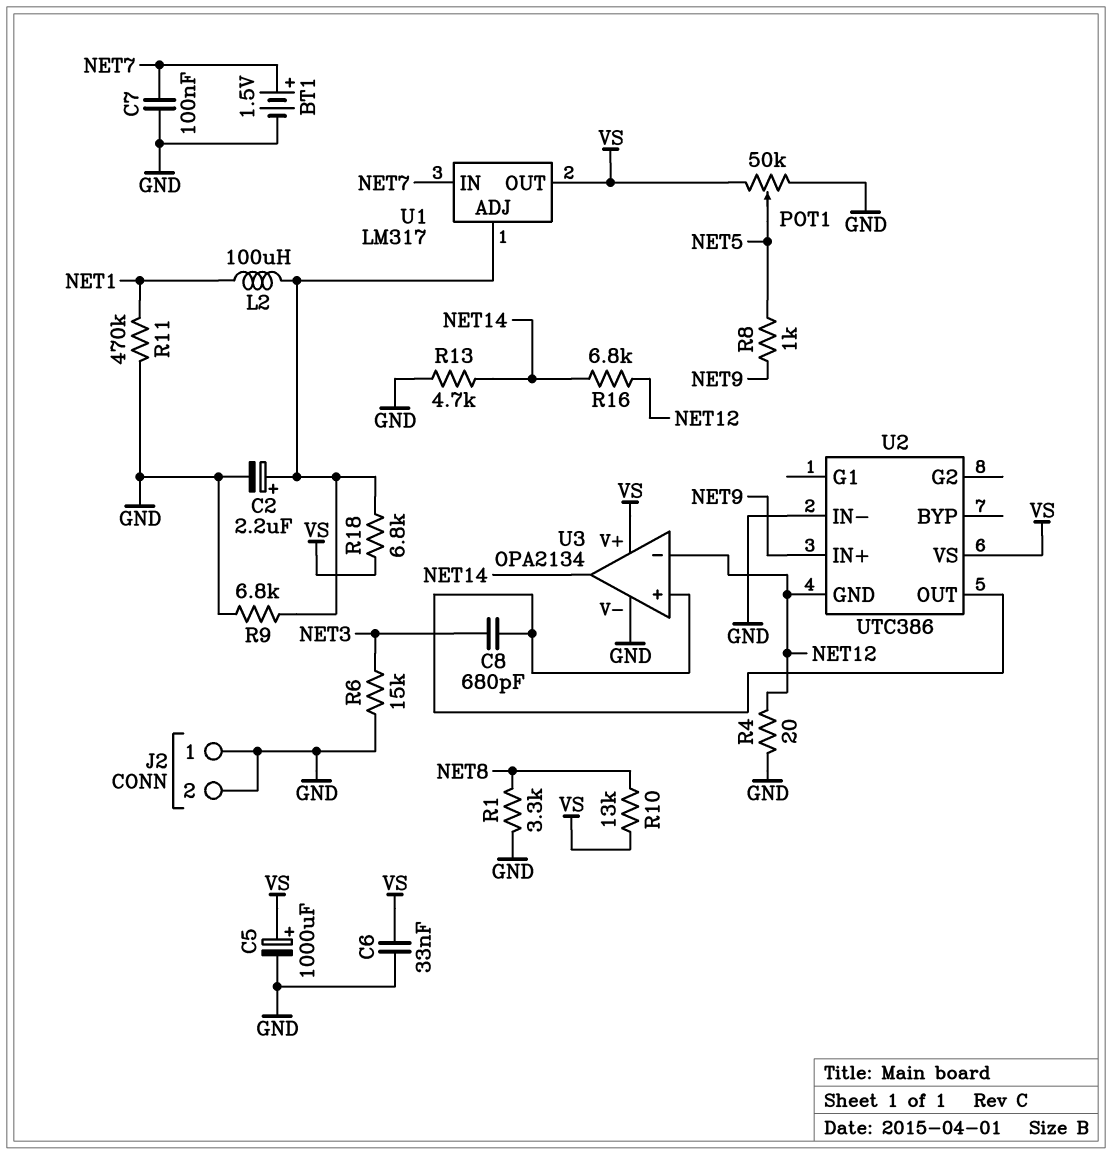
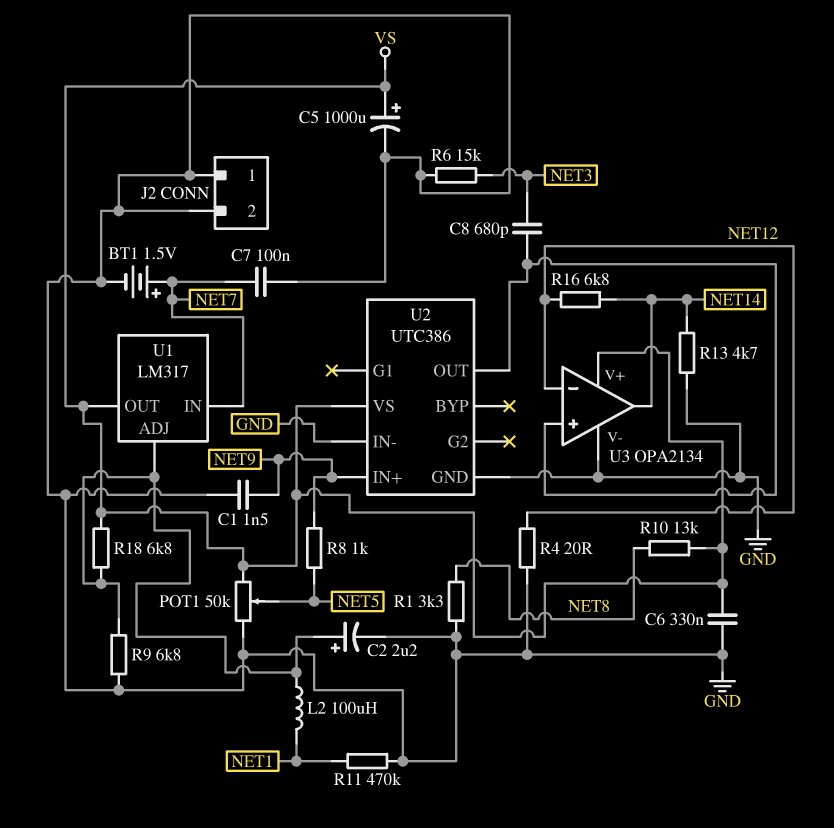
C1: none -> 1.5nF (GND, NET9)
C6: 33nF (GND, VS) -> 330nF (GND, VS)
U2 pin GND: NET12 -> GND

